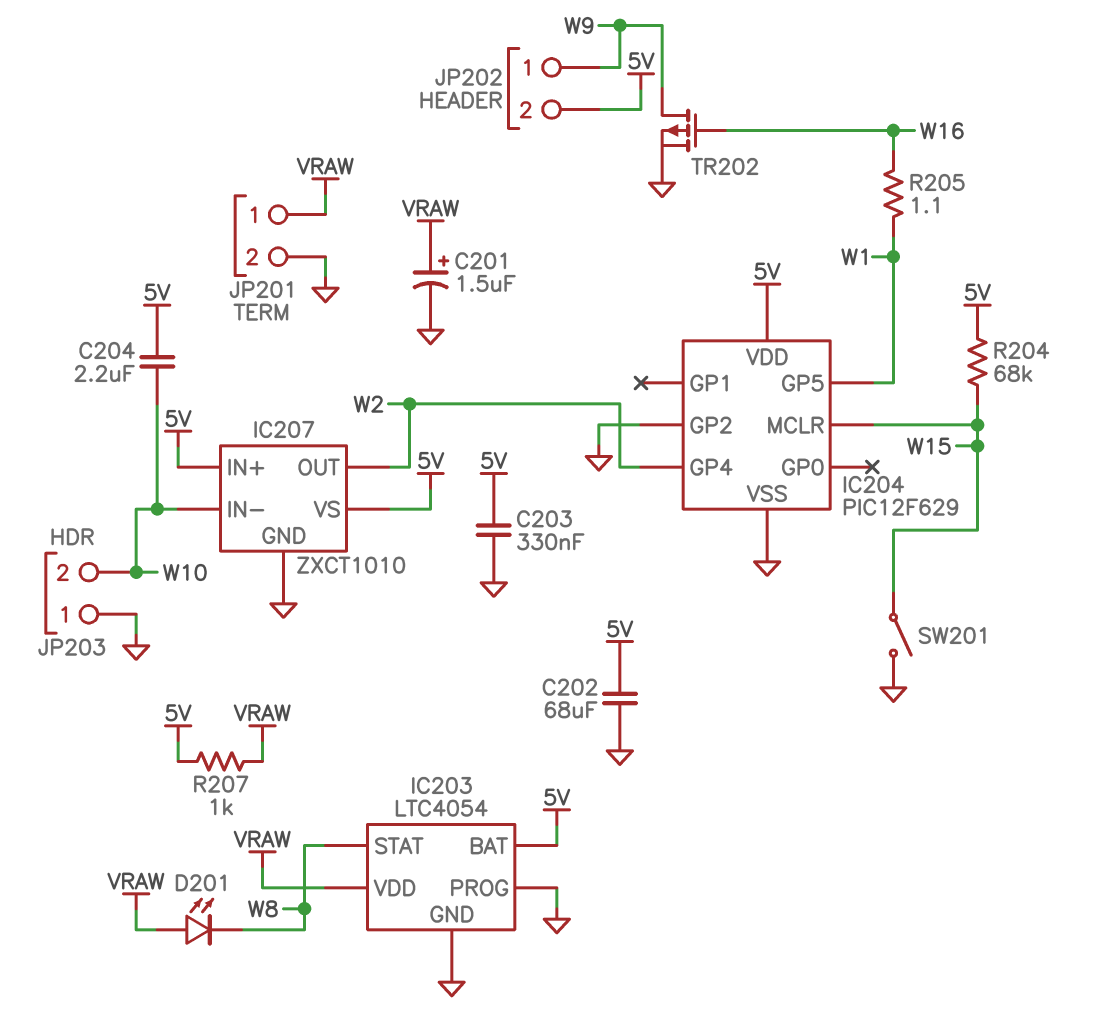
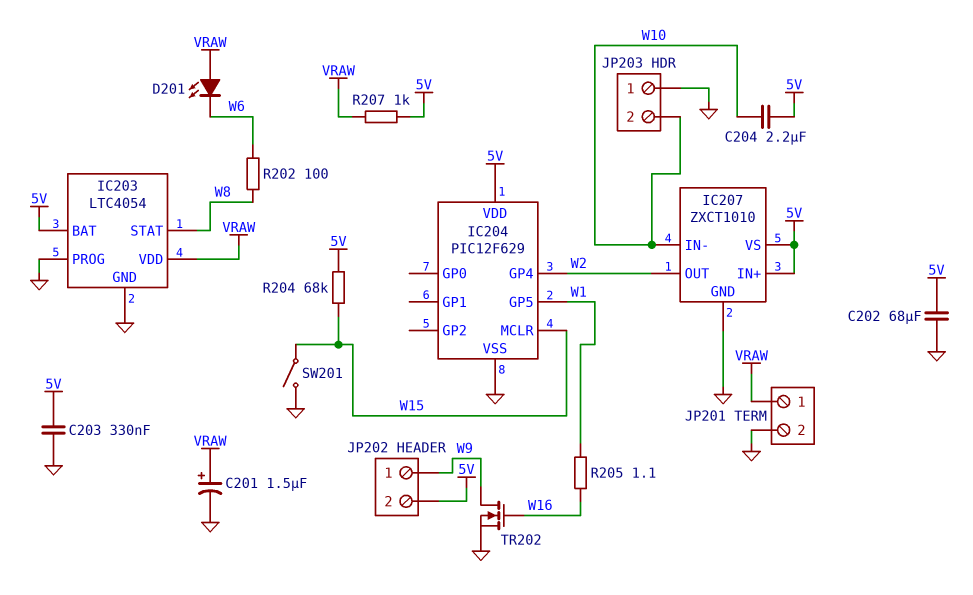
D201: LED (A VRAW, K W8) -> LED (A VRAW, K W6)
IC204 pin GP2: GND -> none
R202: none -> 100 (W6, W8)
TR202: PMOS (G W16, D W9, S GND) -> NMOS (G W16, D W9, S GND)

